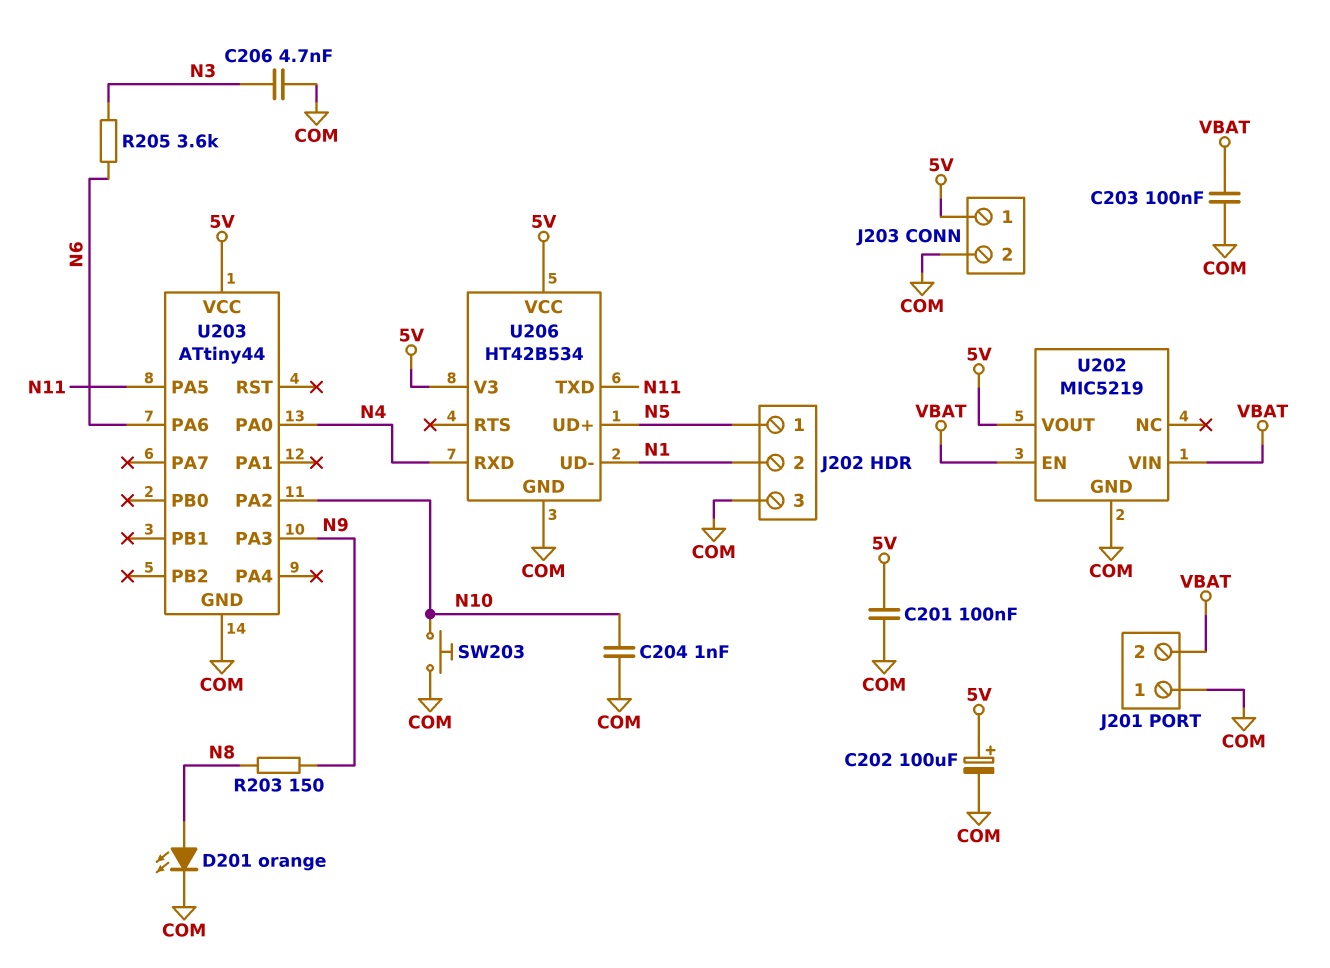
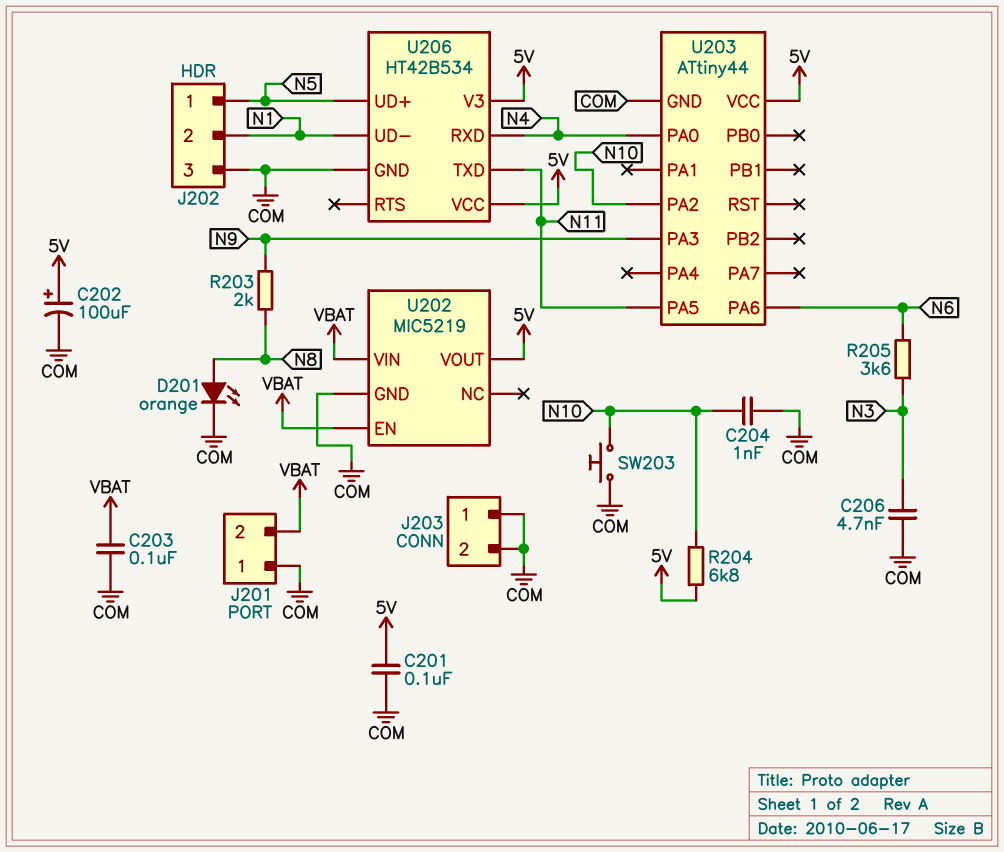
J203 pin 1: 5V -> COM
R203: 150 (N8, N9) -> 2k (N8, N9)
R204: none -> 6.8k (5V, N10)

